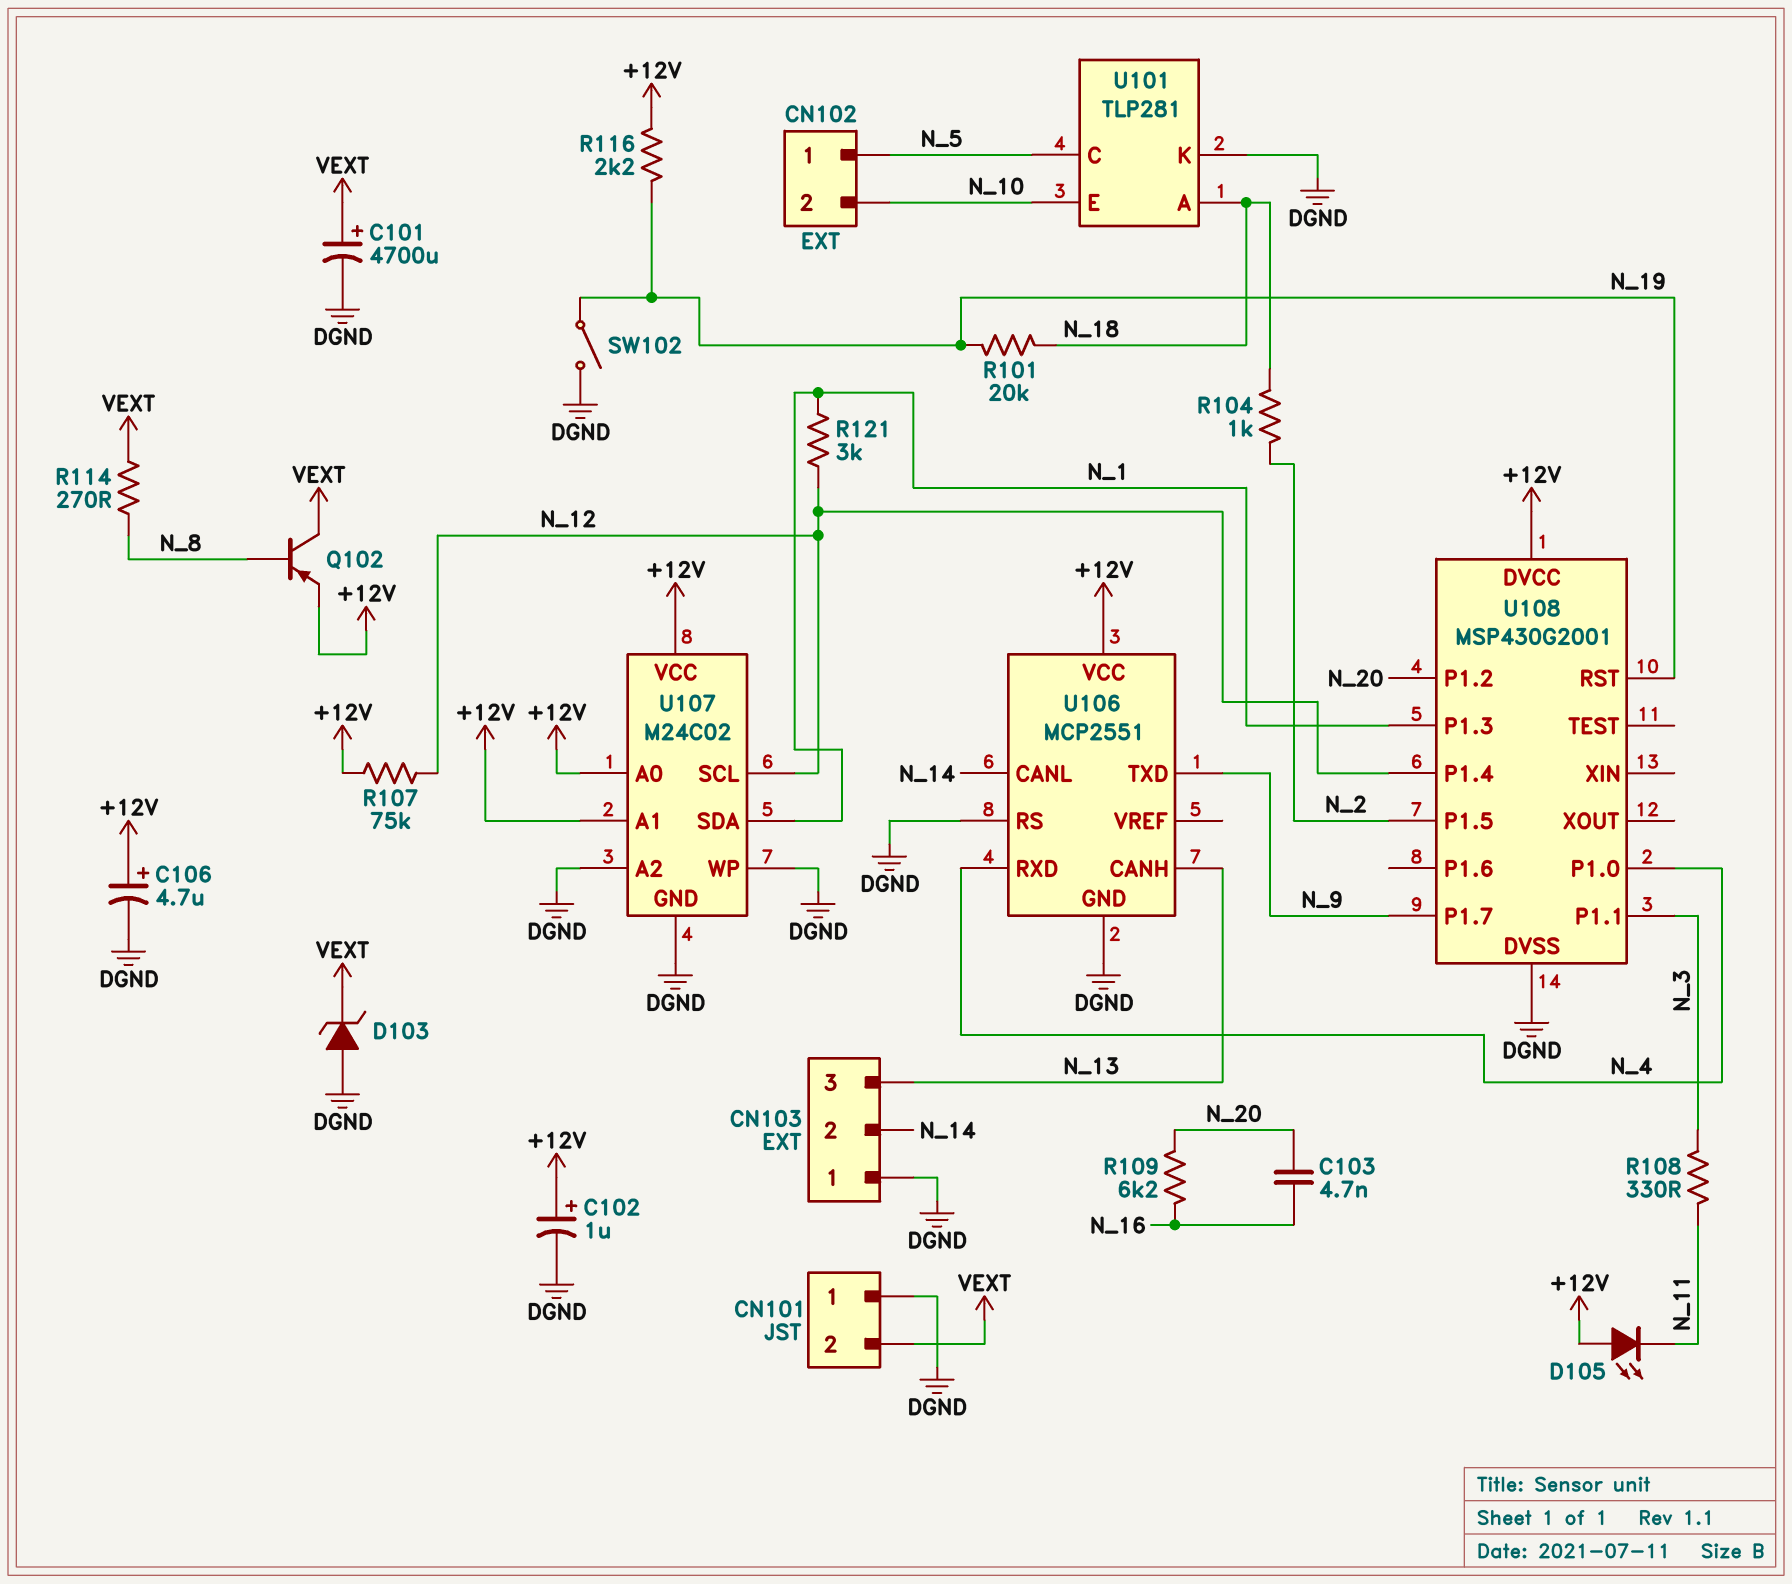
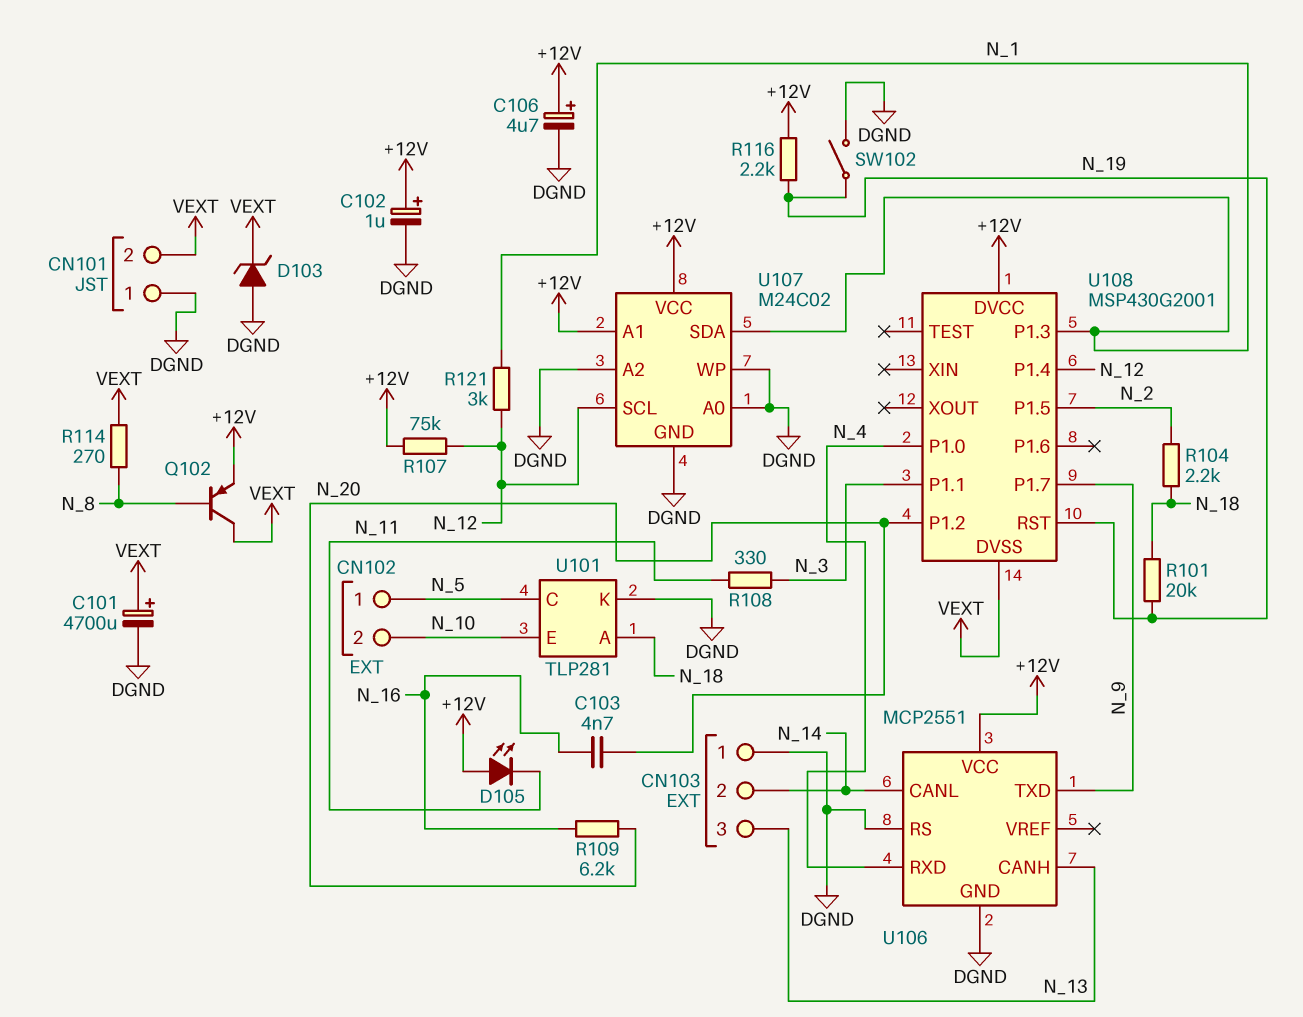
R104: 1k (N_2, N_18) -> 2.2k (N_2, N_18)
U107 pin A0: +12V -> DGND
U108 pin DVSS: DGND -> VEXT

